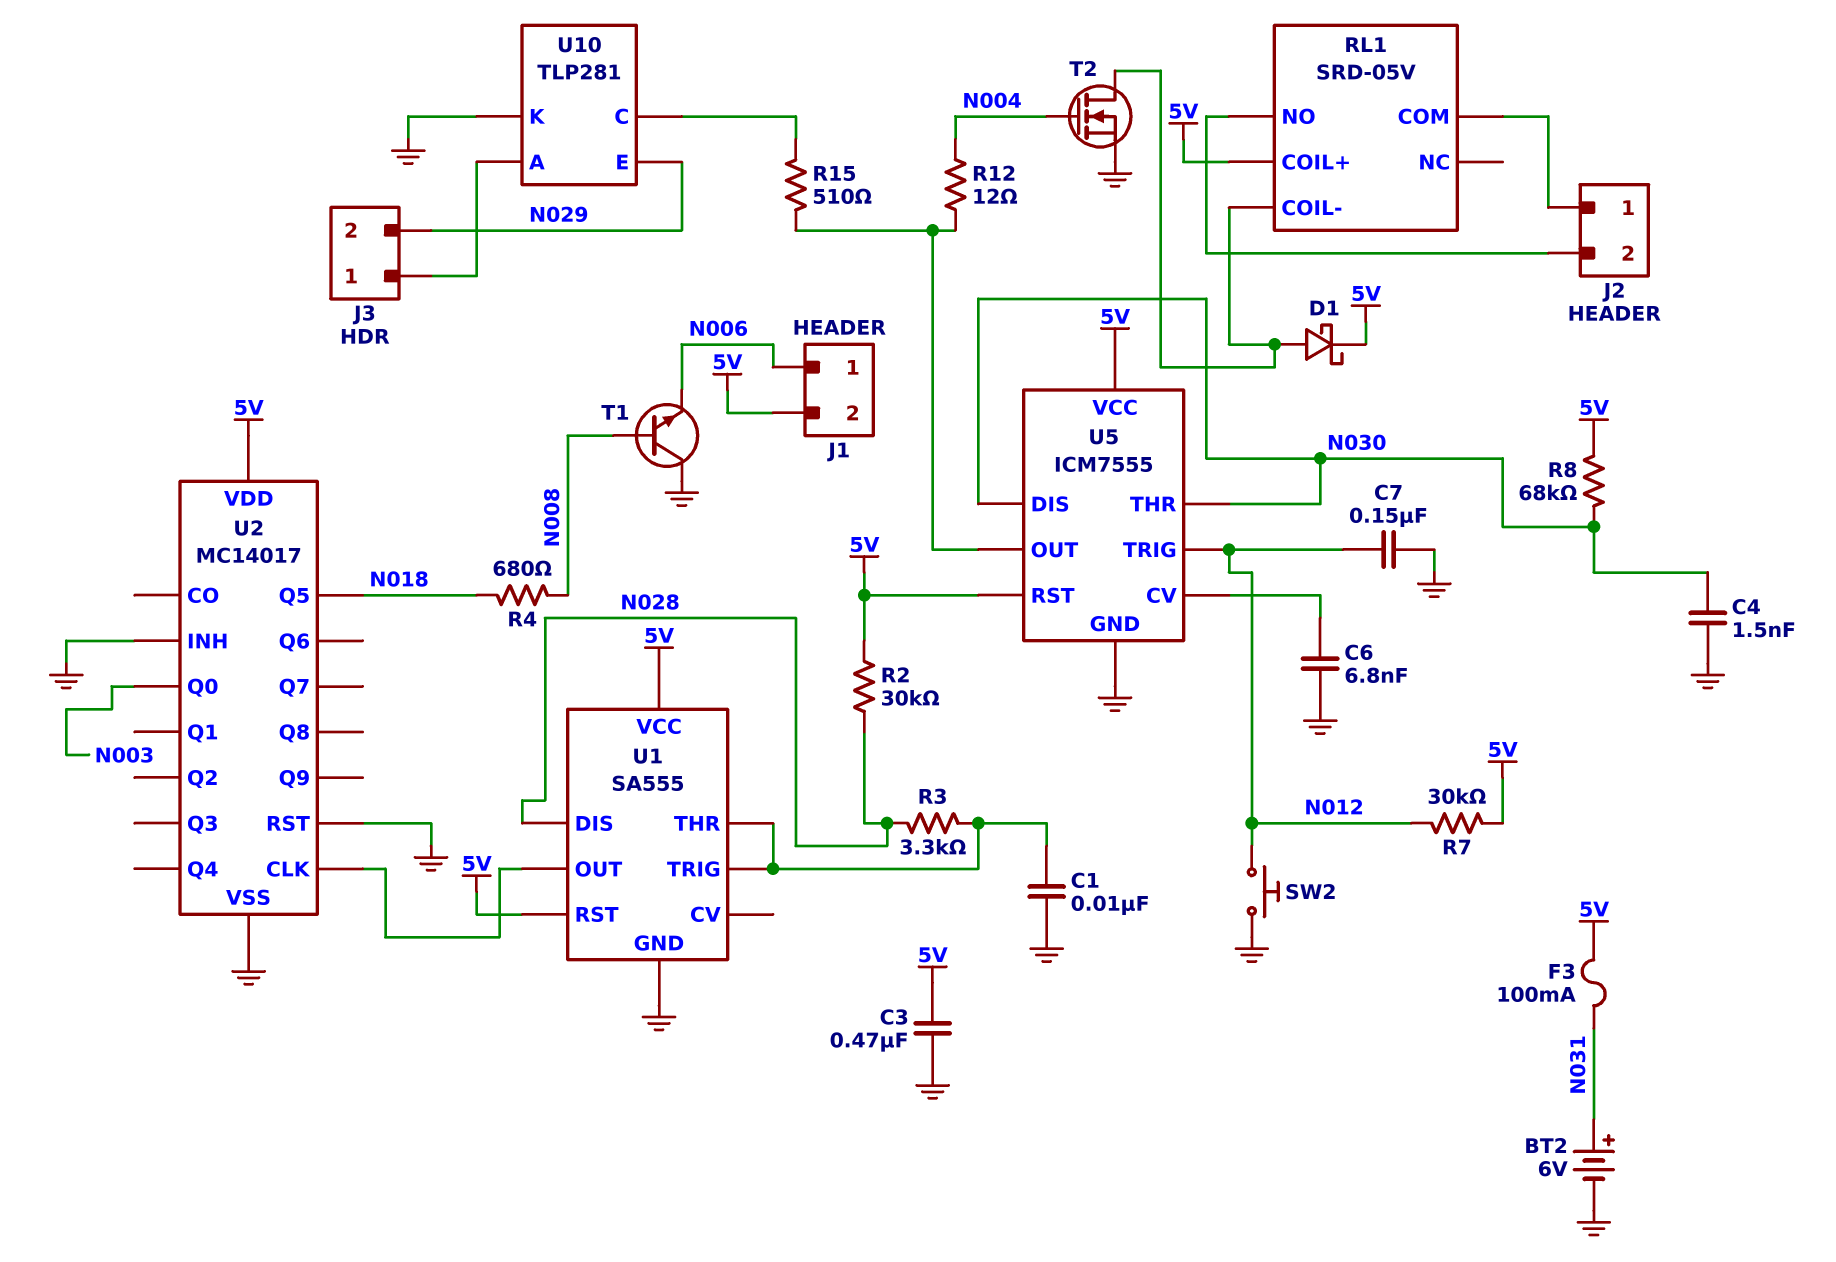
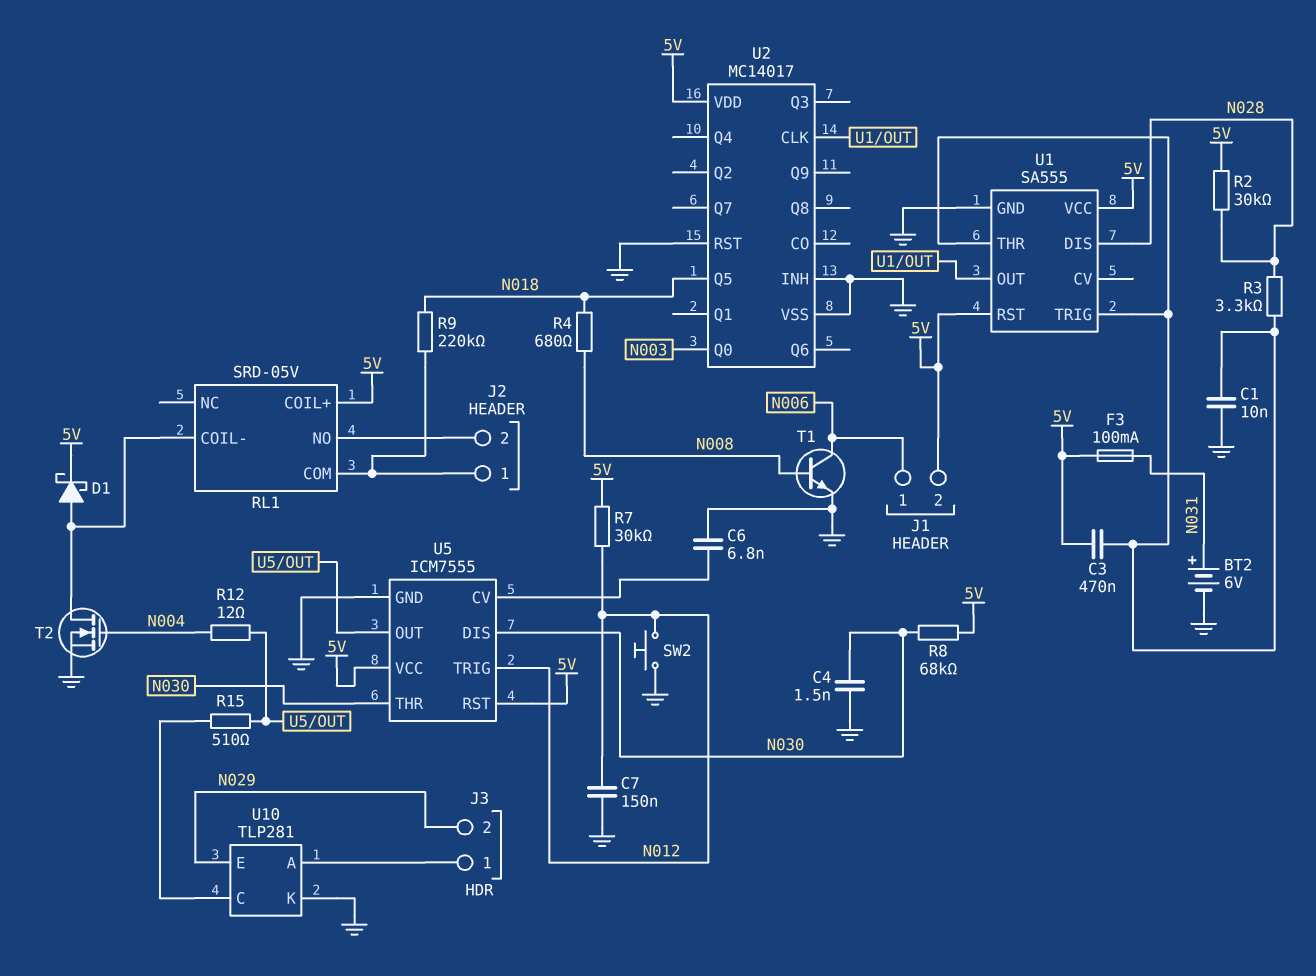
C3: 470nF (5V, GND) -> 470nF (5V, U1/THR)
R9: none -> 220k (J2/1, N018)
T1: NPN (B N008, C GND, E N006) -> NPN (B N008, C N006, E GND)

